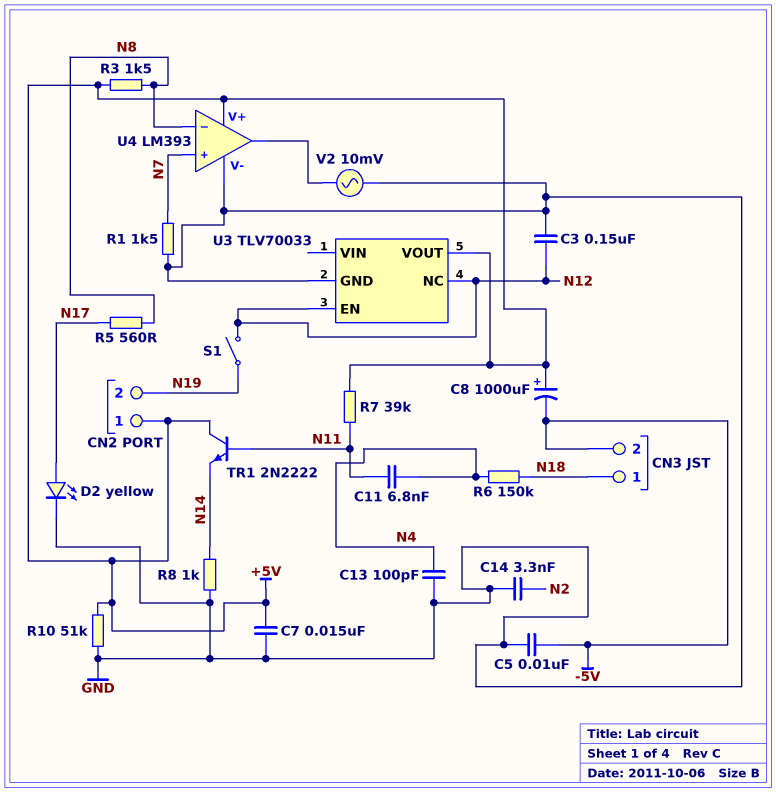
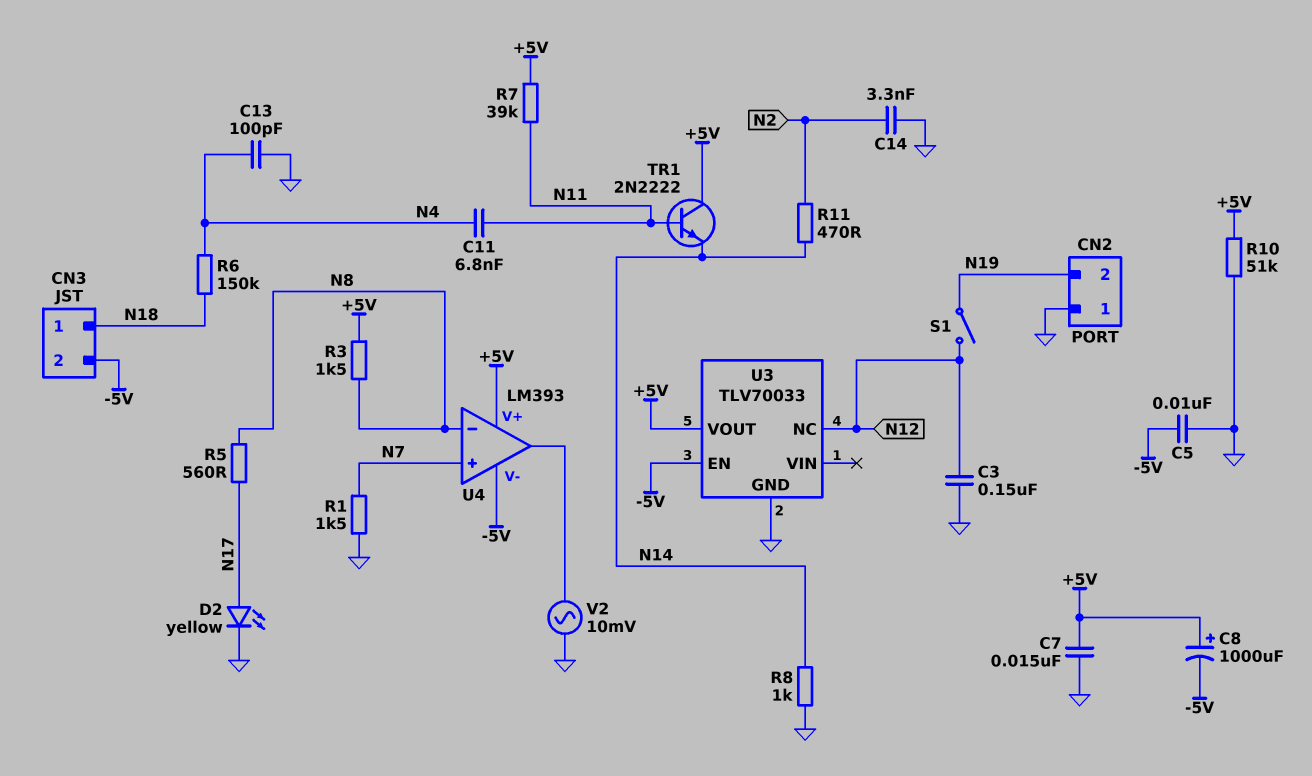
CN2 pin 1: +5V -> GND
R11: none -> 470 (N2, N14)
U3 pin EN: N12 -> -5V
U4 pin V-: GND -> -5V

